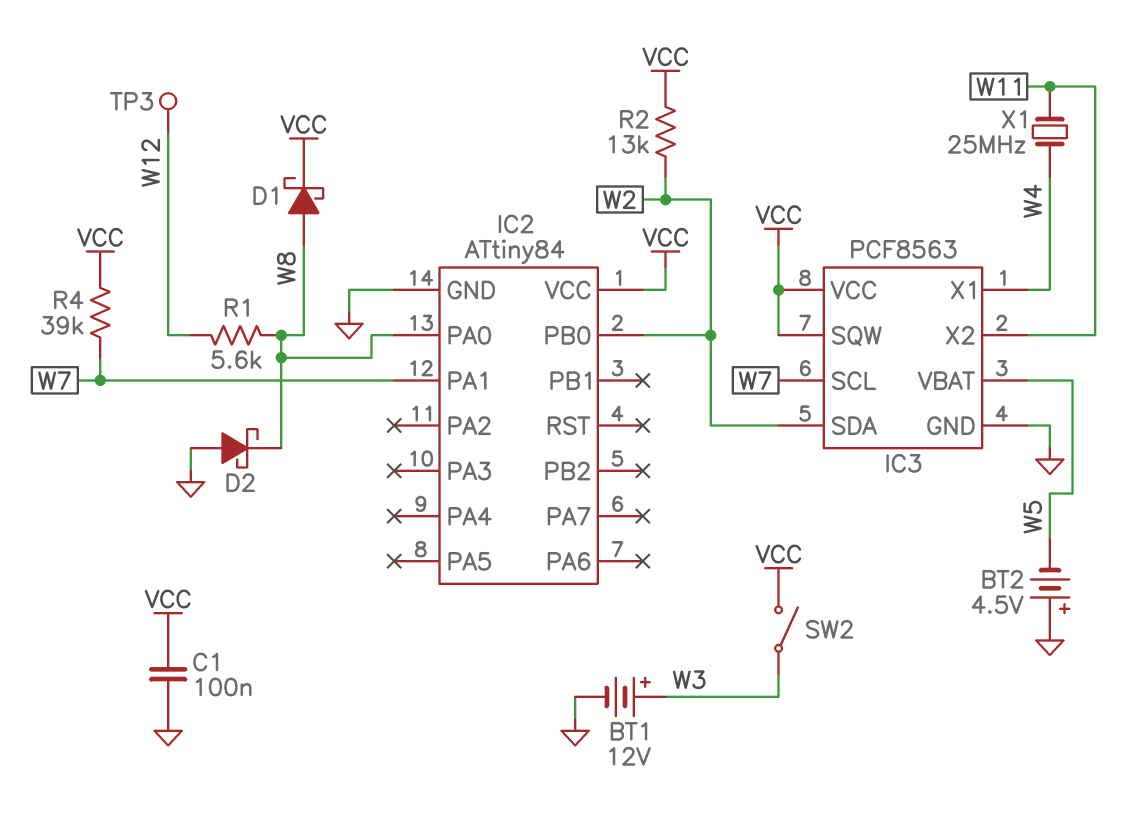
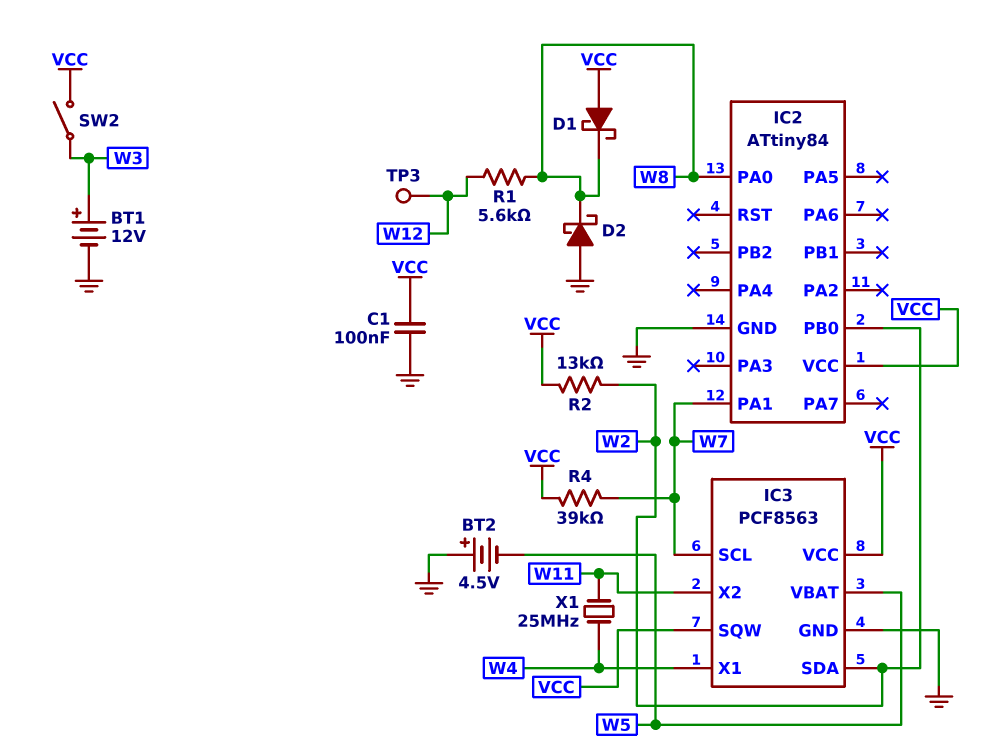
D1: schottky (A W8, K VCC) -> schottky (A VCC, K W8)

